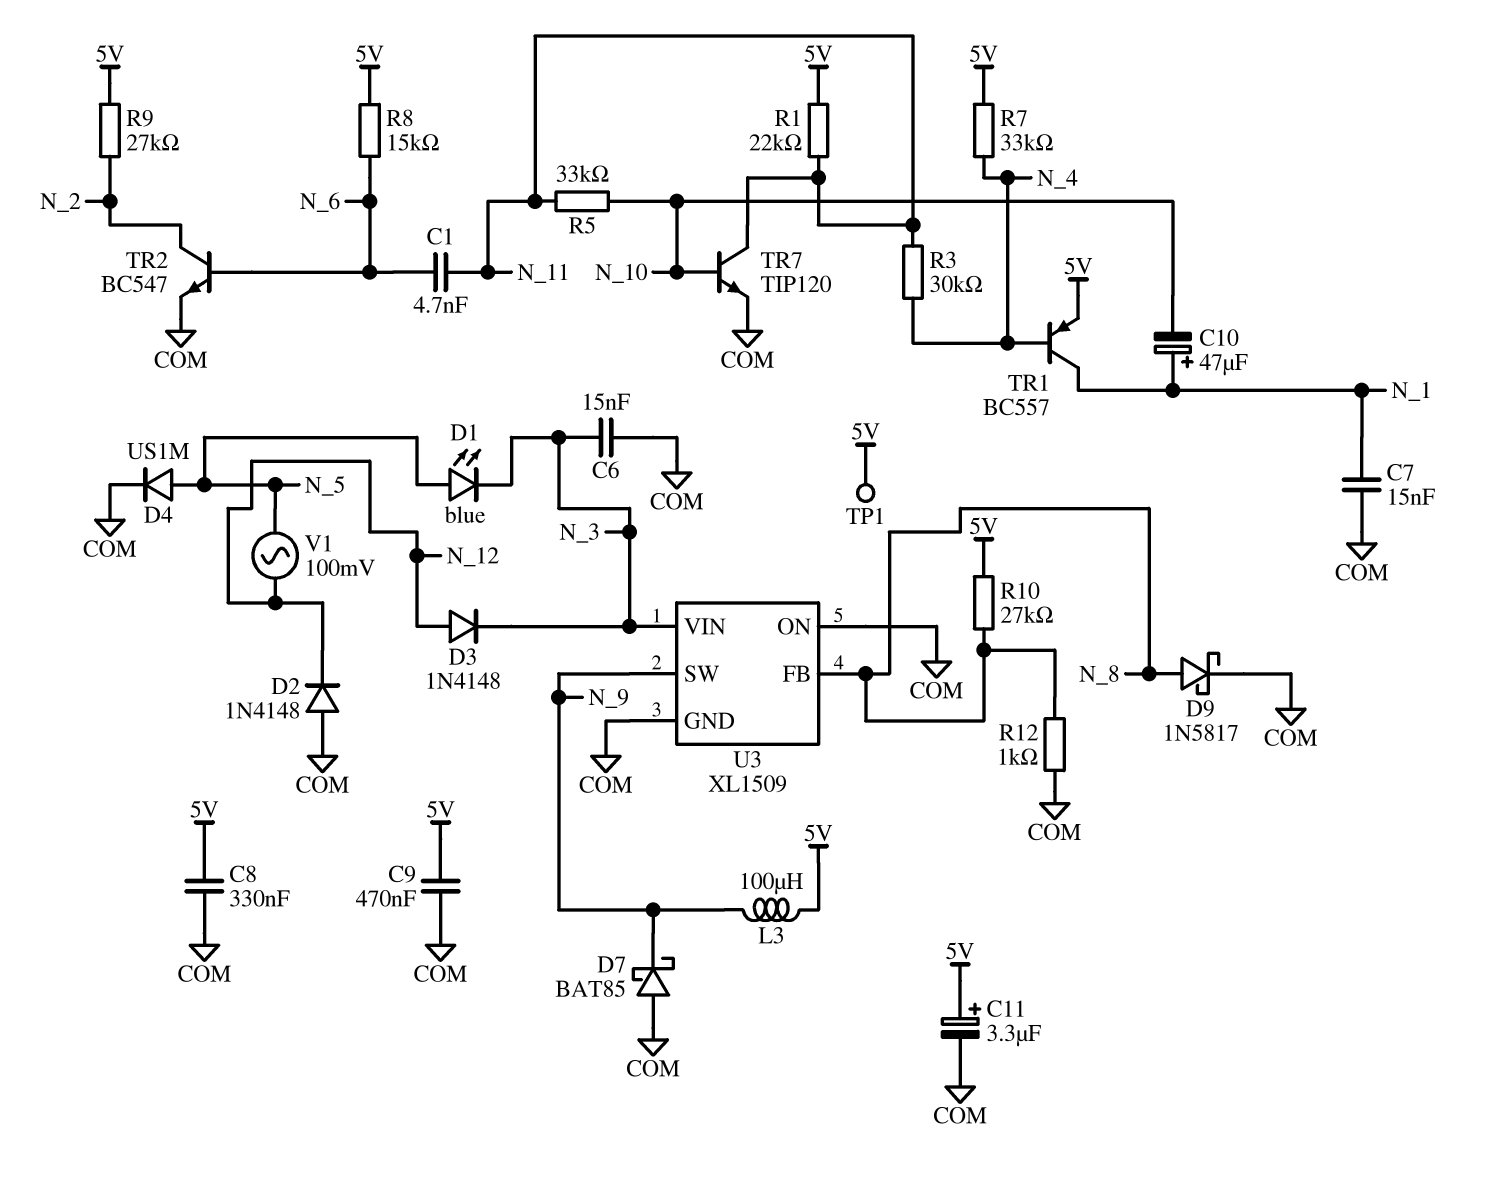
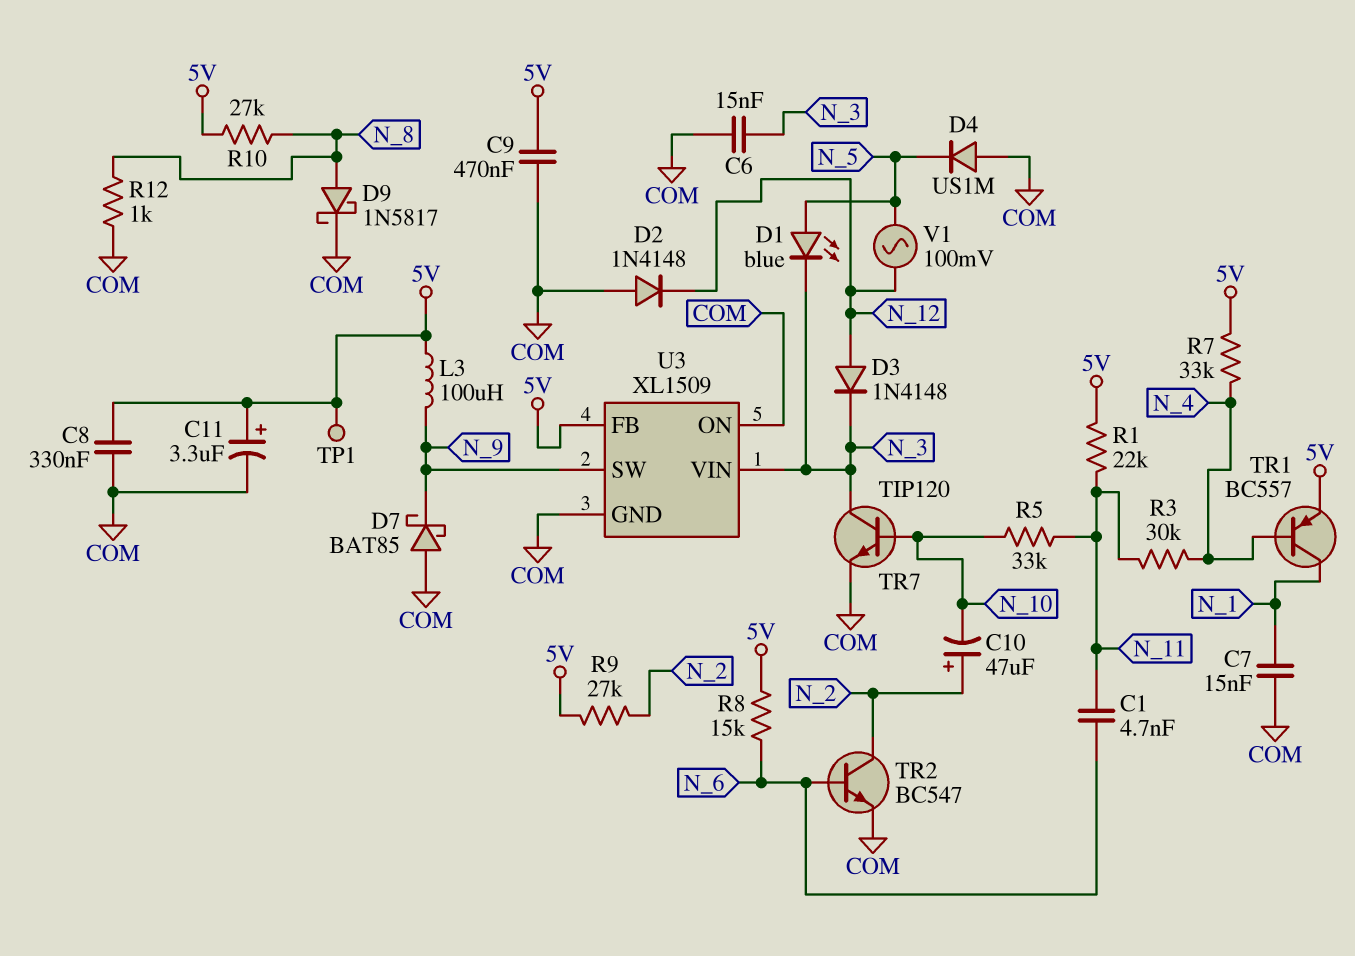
C10: 47uF (plus N_1, minus N_10) -> 47uF (plus N_2, minus N_10)
D4: diode US1M (A N_5, K COM) -> diode US1M (A COM, K N_5)
TR7: NPN TIP120 (B N_10, C N_11, E COM) -> NPN TIP120 (B N_10, C N_3, E COM)
U3 pin FB: N_8 -> 5V

